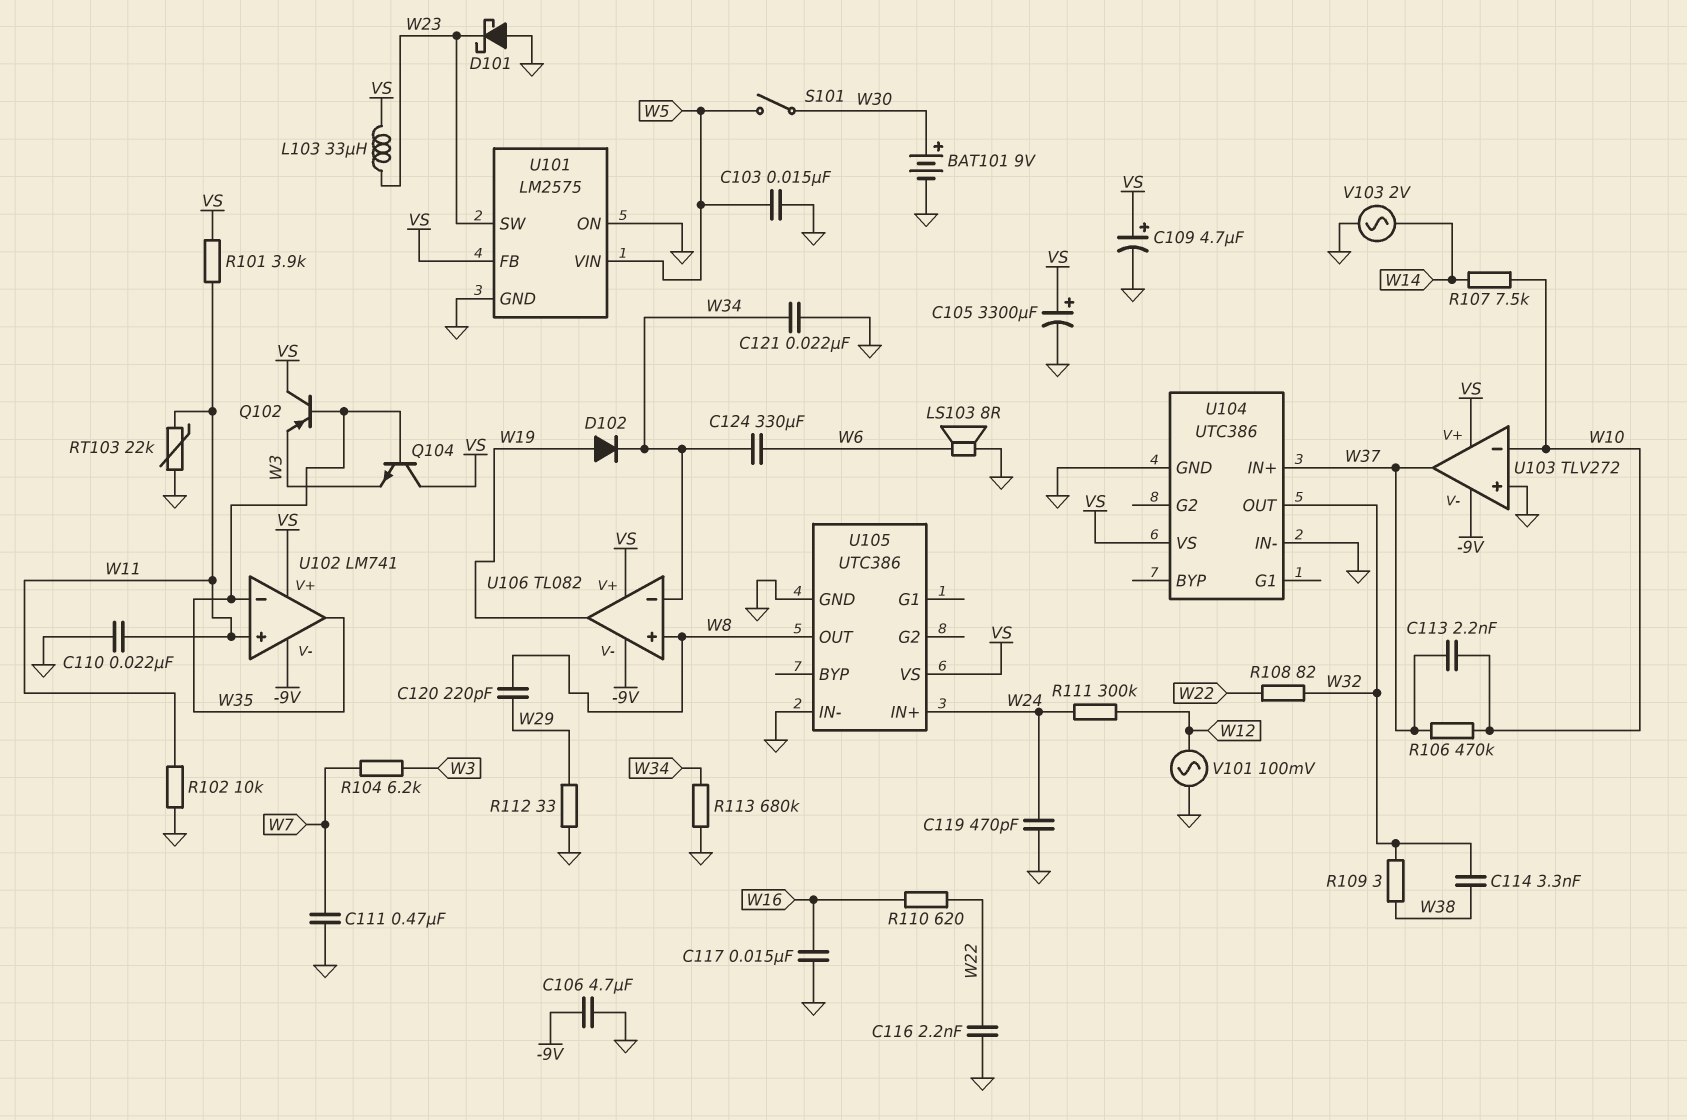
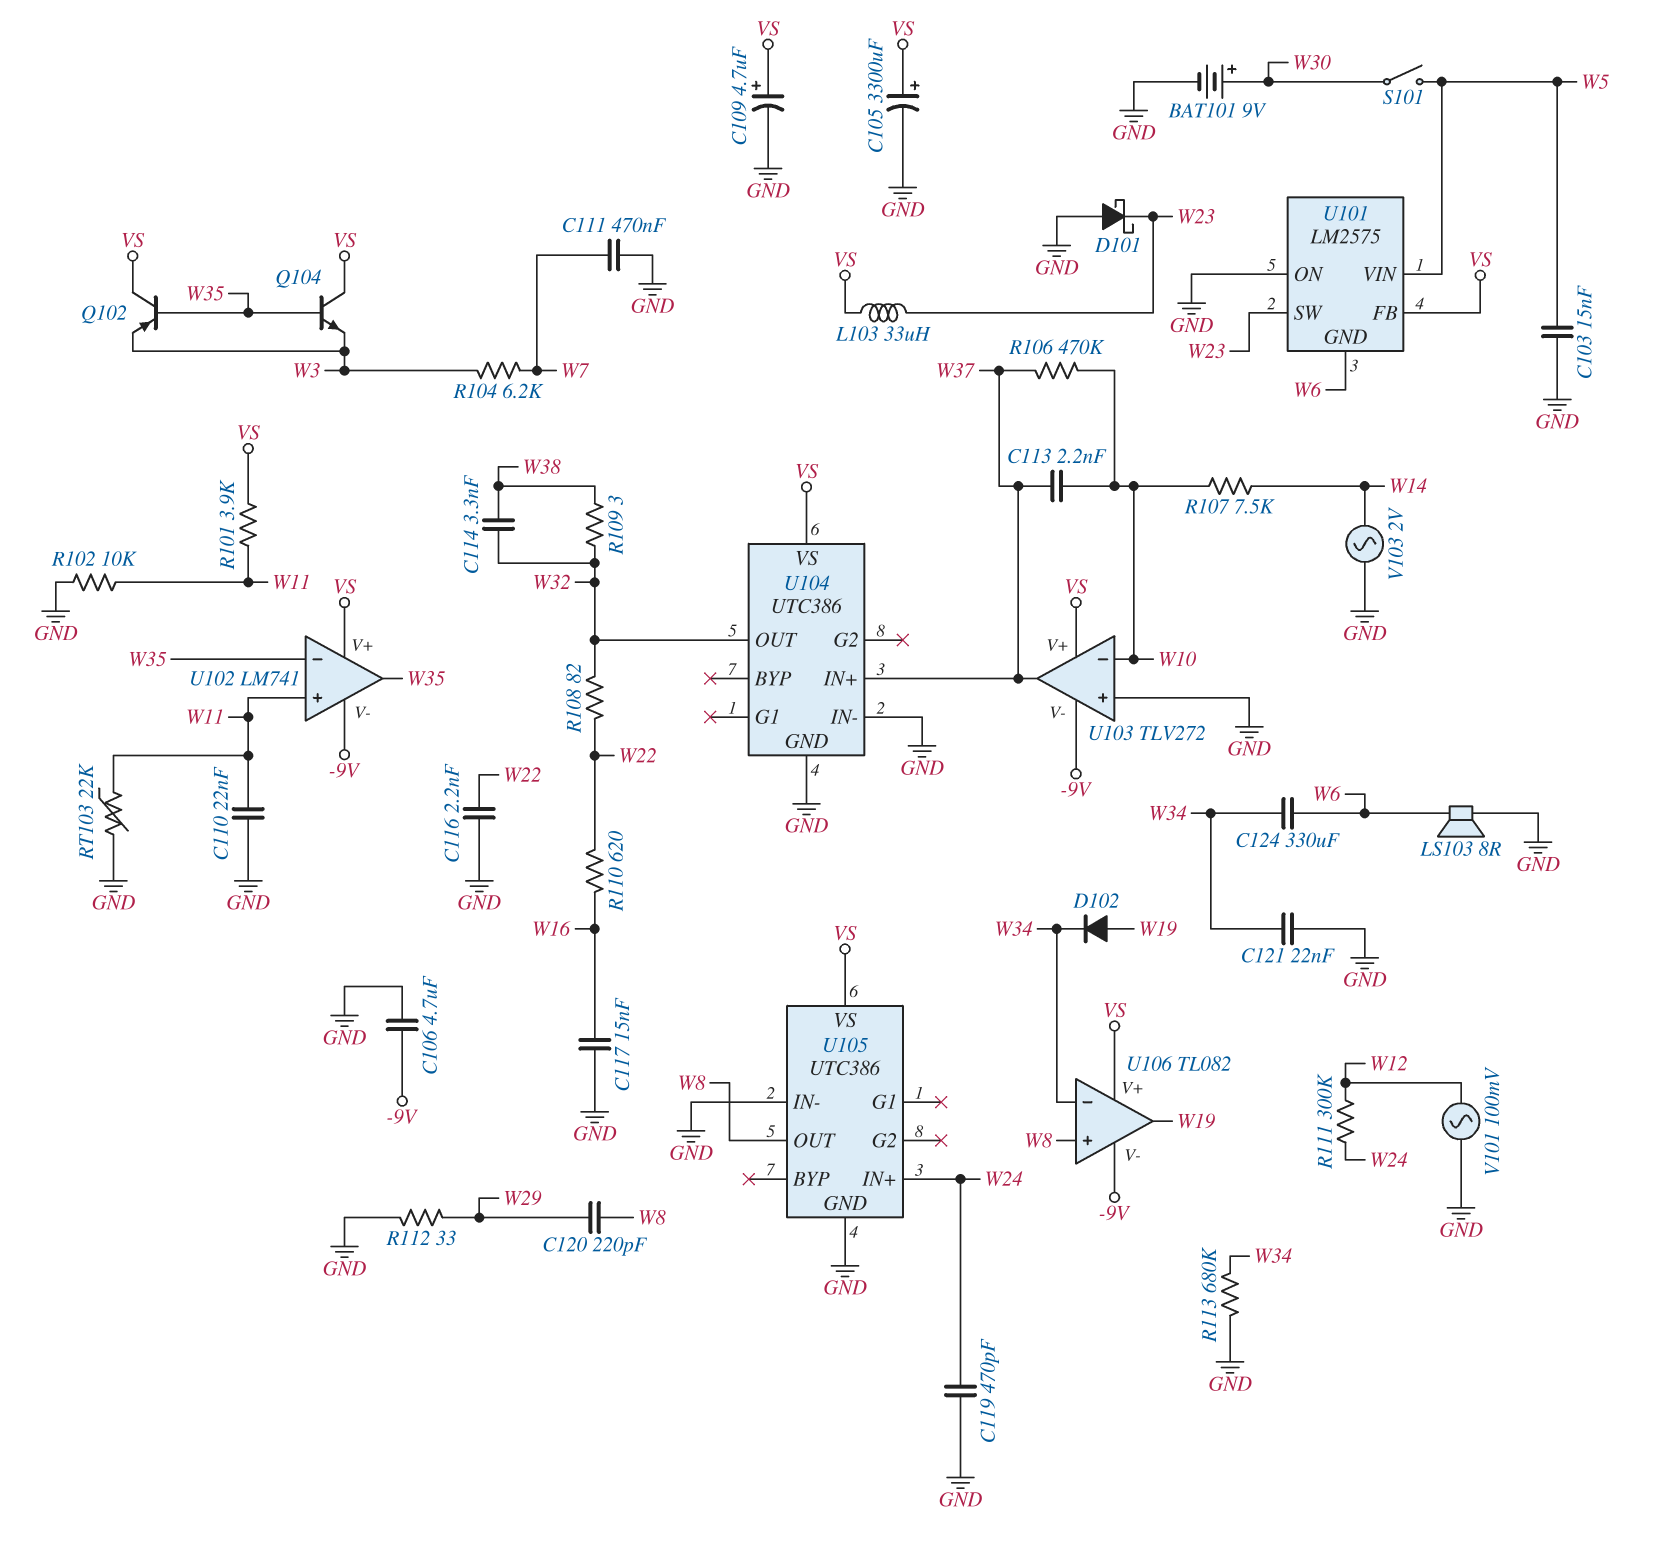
U101 pin GND: GND -> W6

